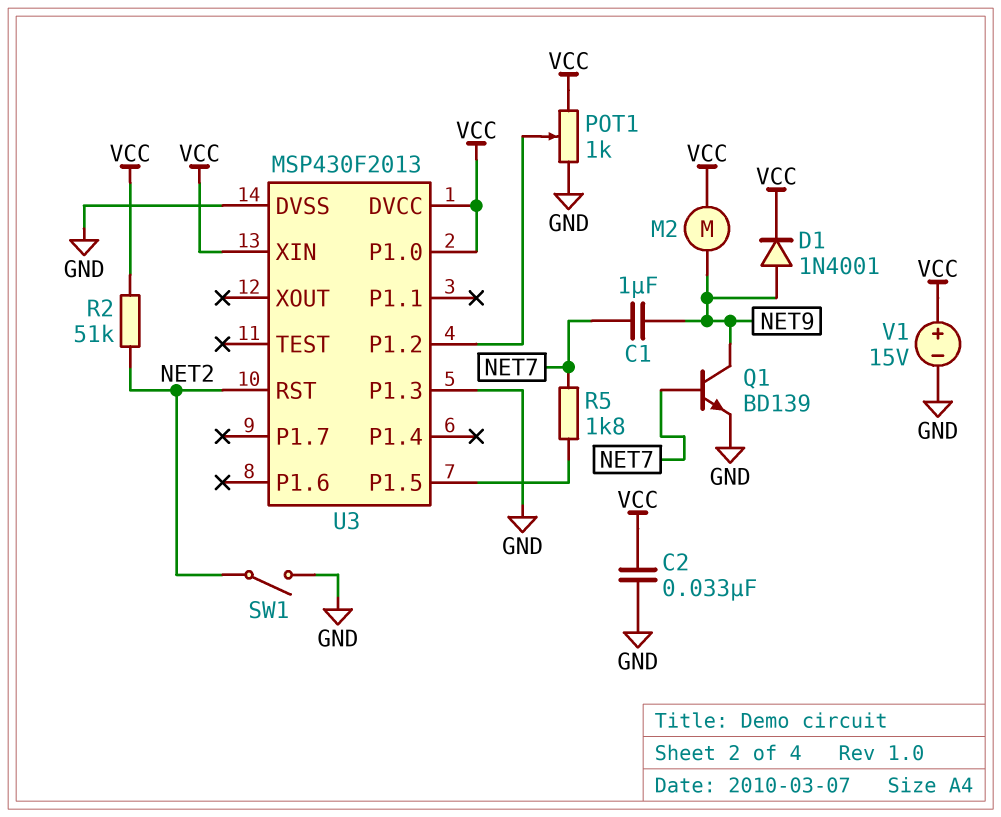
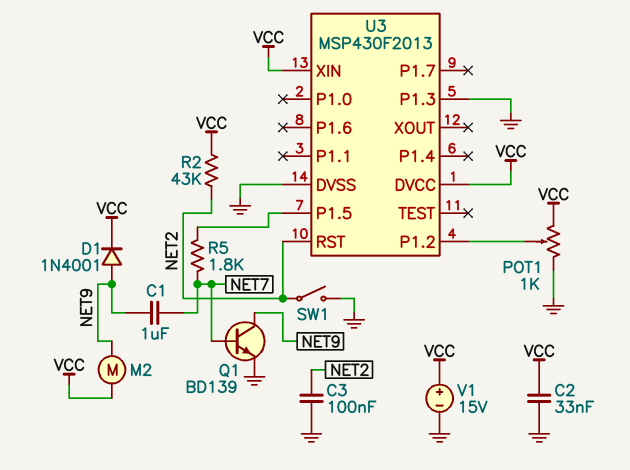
C3: none -> 100nF (GND, NET2)
R2: 51k (NET2, VCC) -> 43k (NET2, VCC)
U3 pin P1.0: VCC -> none

